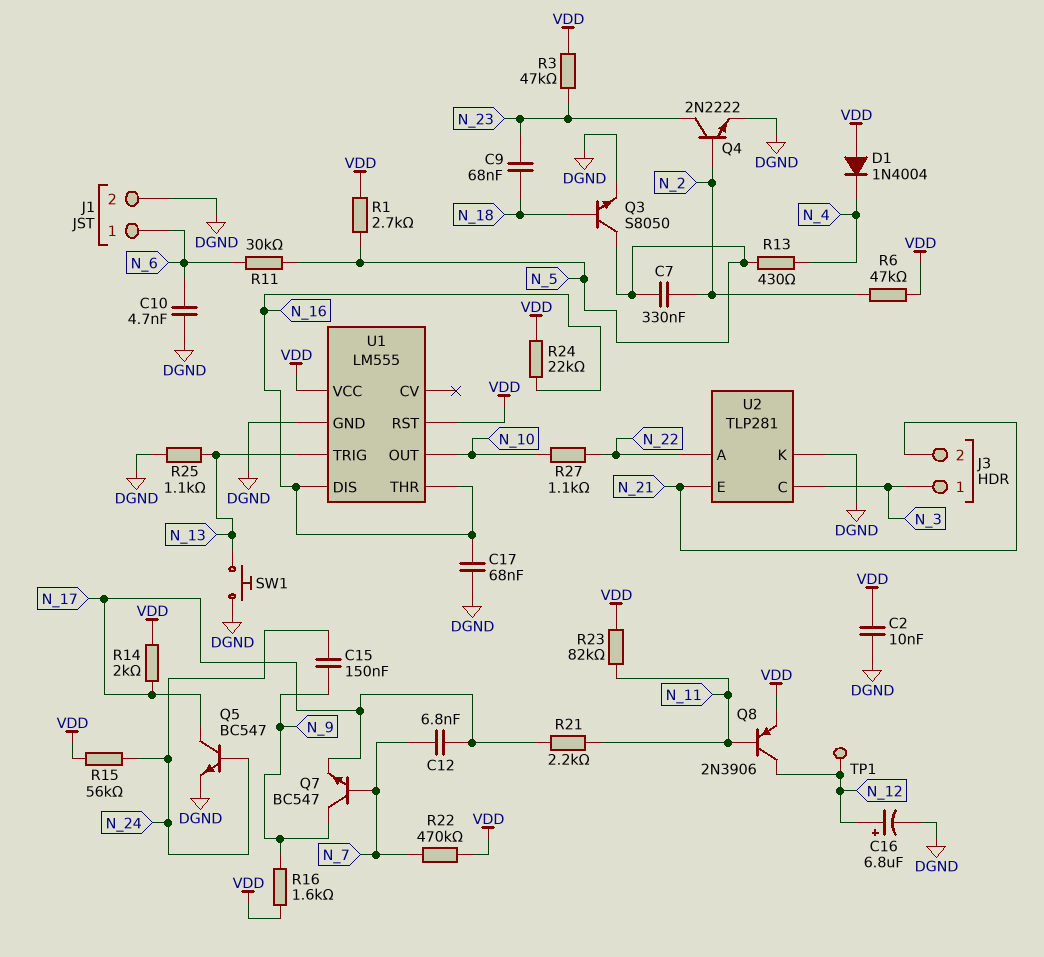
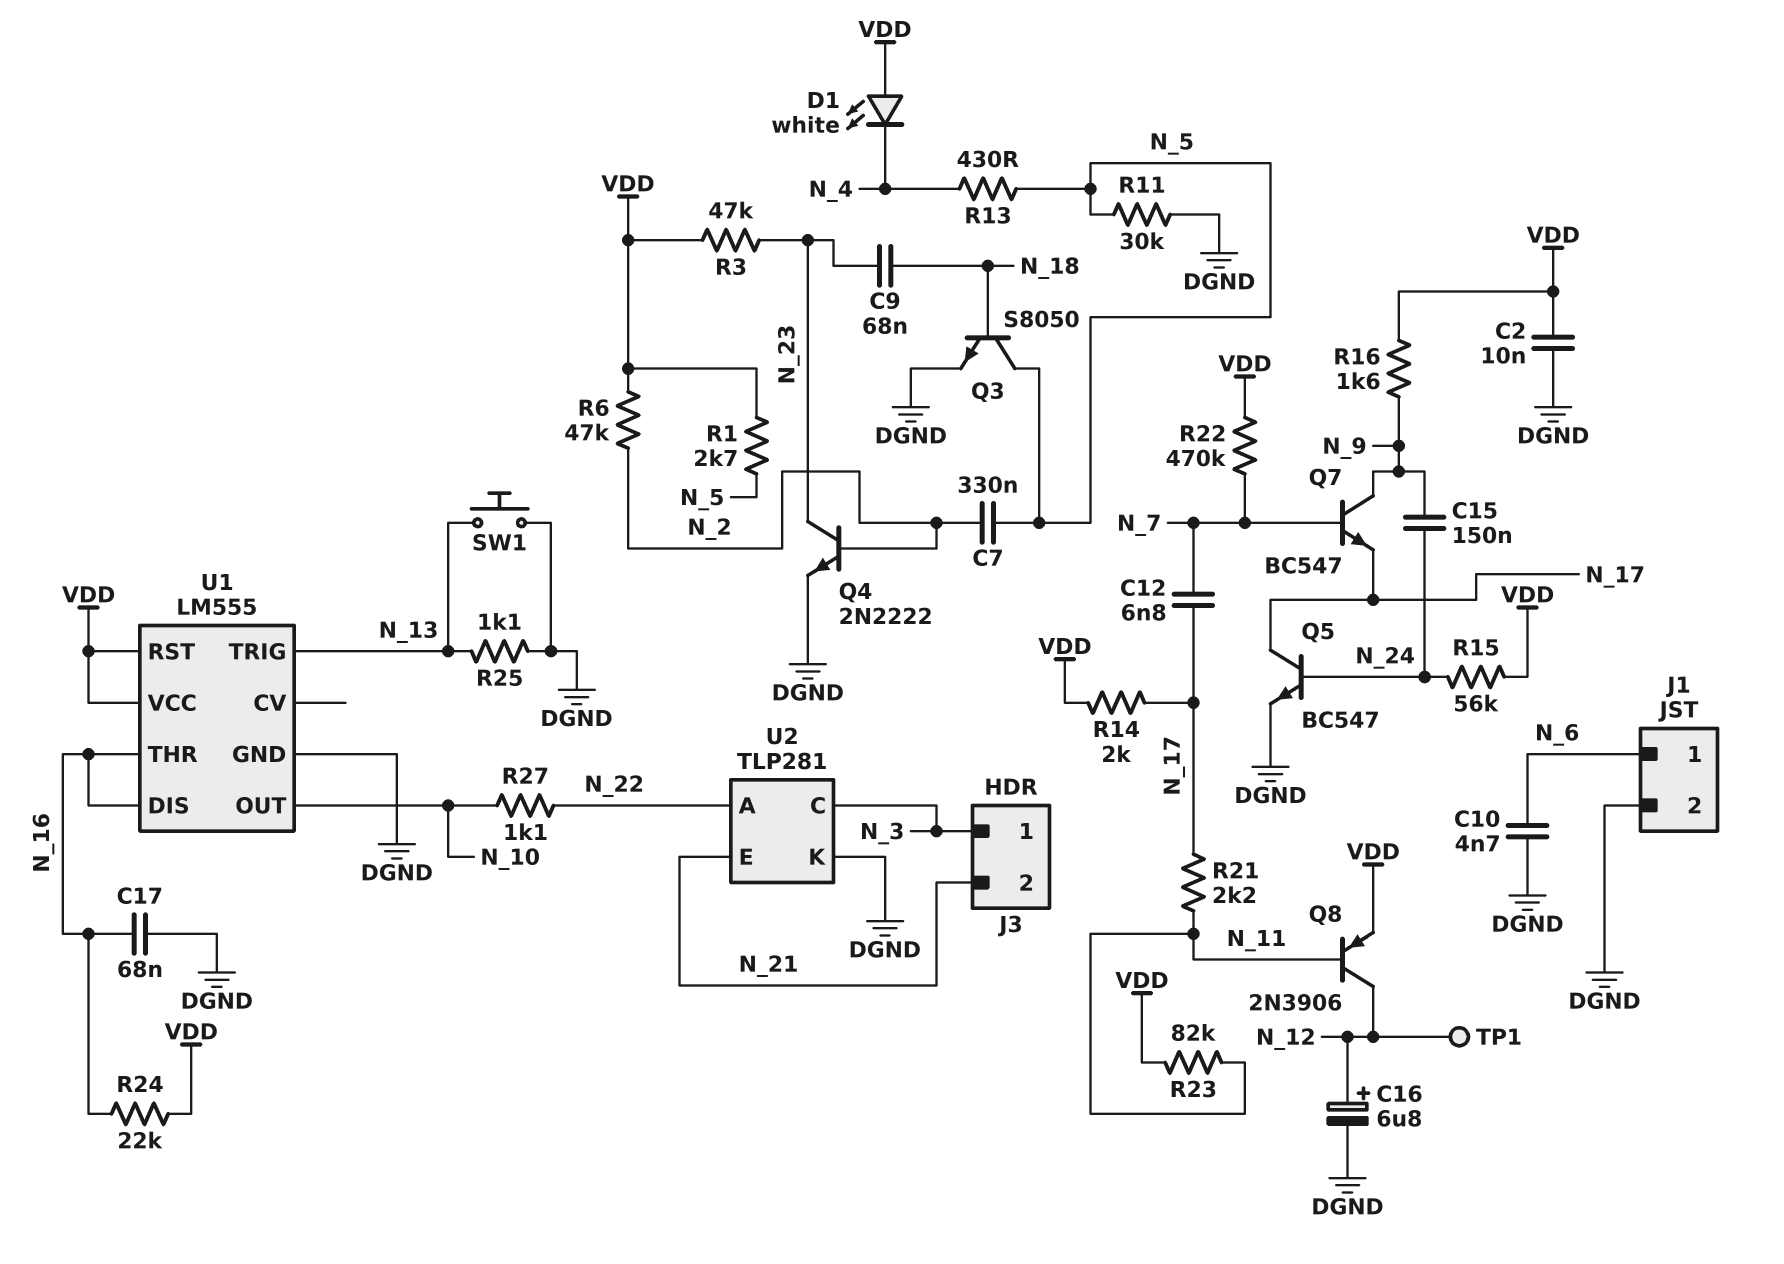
D1: diode 1N4004 (A VDD, K N_4) -> LED white (A VDD, K N_4)
R11: 30k (N_5, N_6) -> 30k (DGND, N_5)

